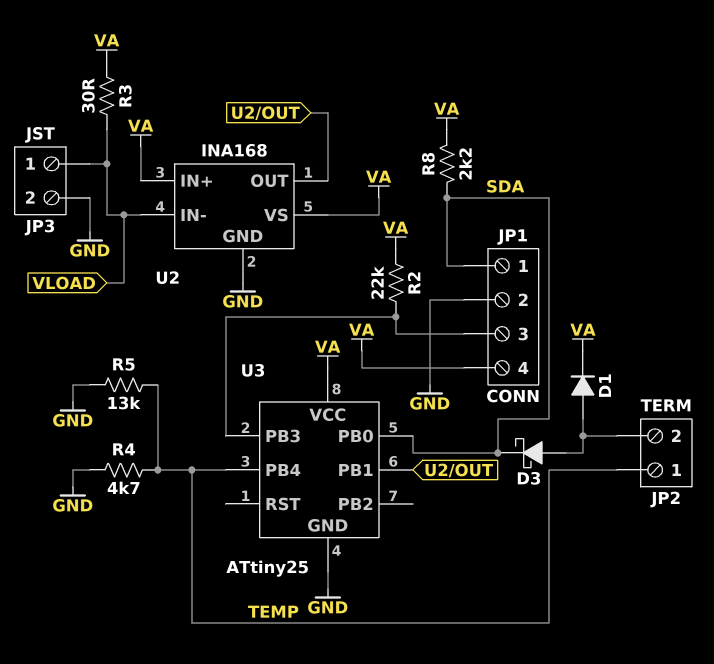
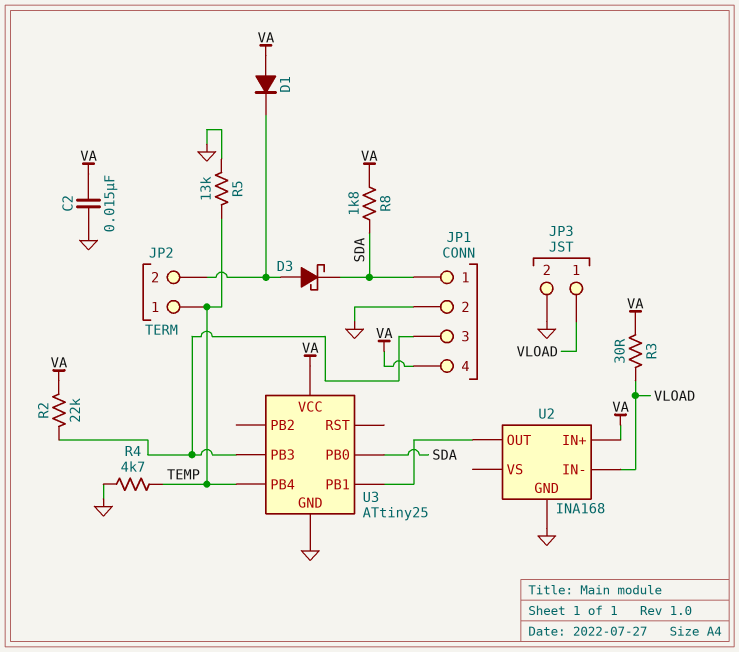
C2: none -> 15nF (GND, VA)
D1: diode (A JP2/2, K VA) -> diode (A VA, K JP2/2)
R8: 2.2k (SDA, VA) -> 1.8k (SDA, VA)
U2 pin VS: VA -> none

